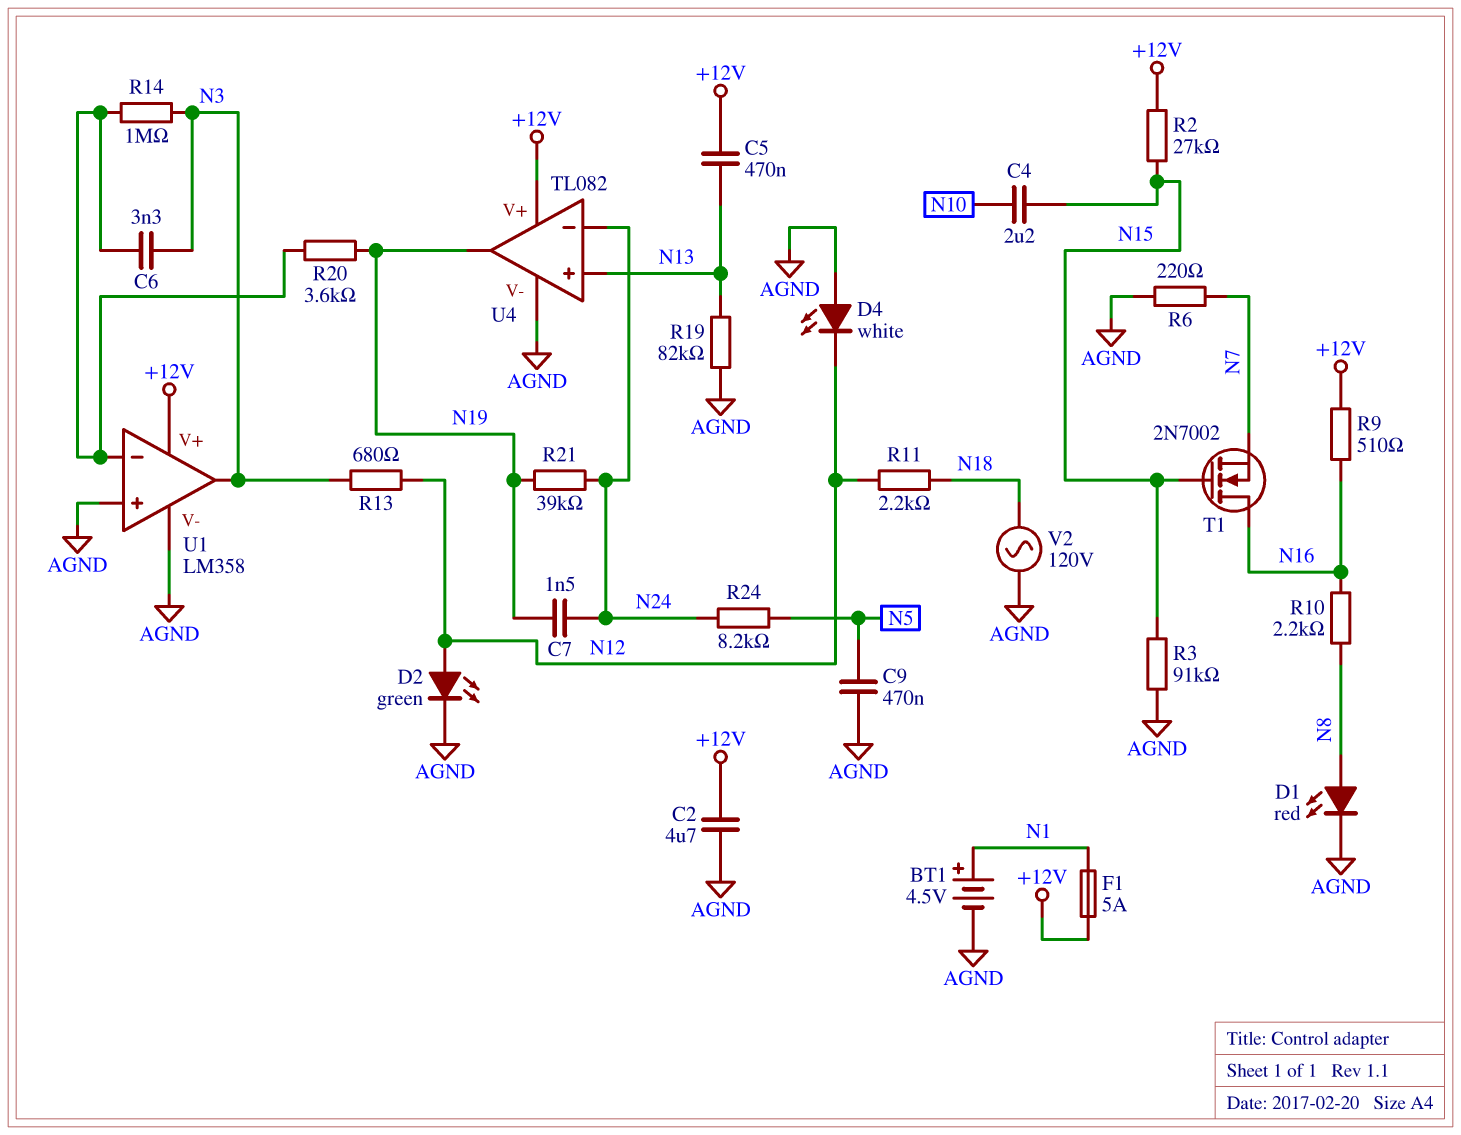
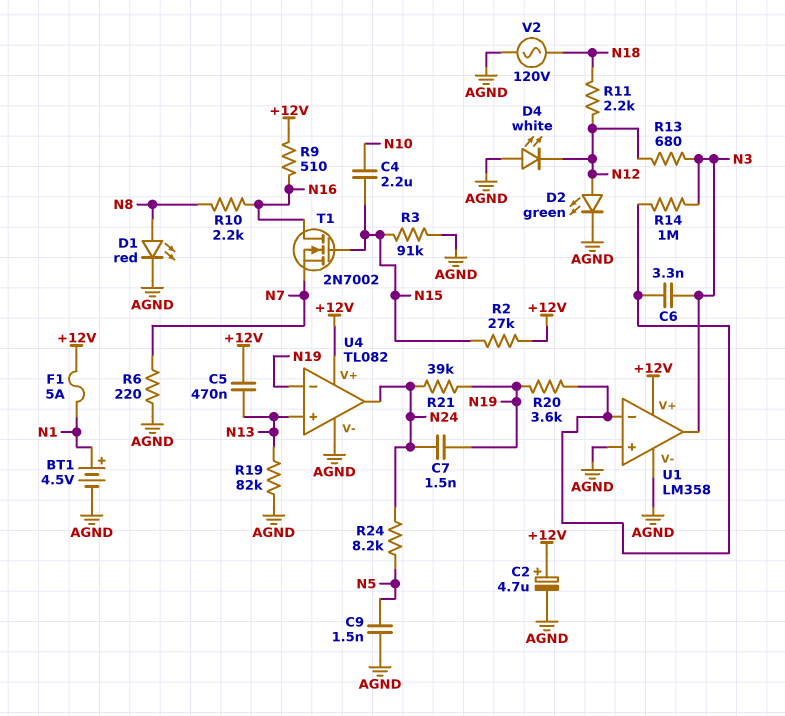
C2: 4.7uF (+12V, AGND) -> 4.7uF (plus +12V, minus AGND)
C9: 470nF (AGND, N5) -> 1.5nF (AGND, N5)
U4 pin in-: N24 -> N19
U4 pin out: N19 -> N24

